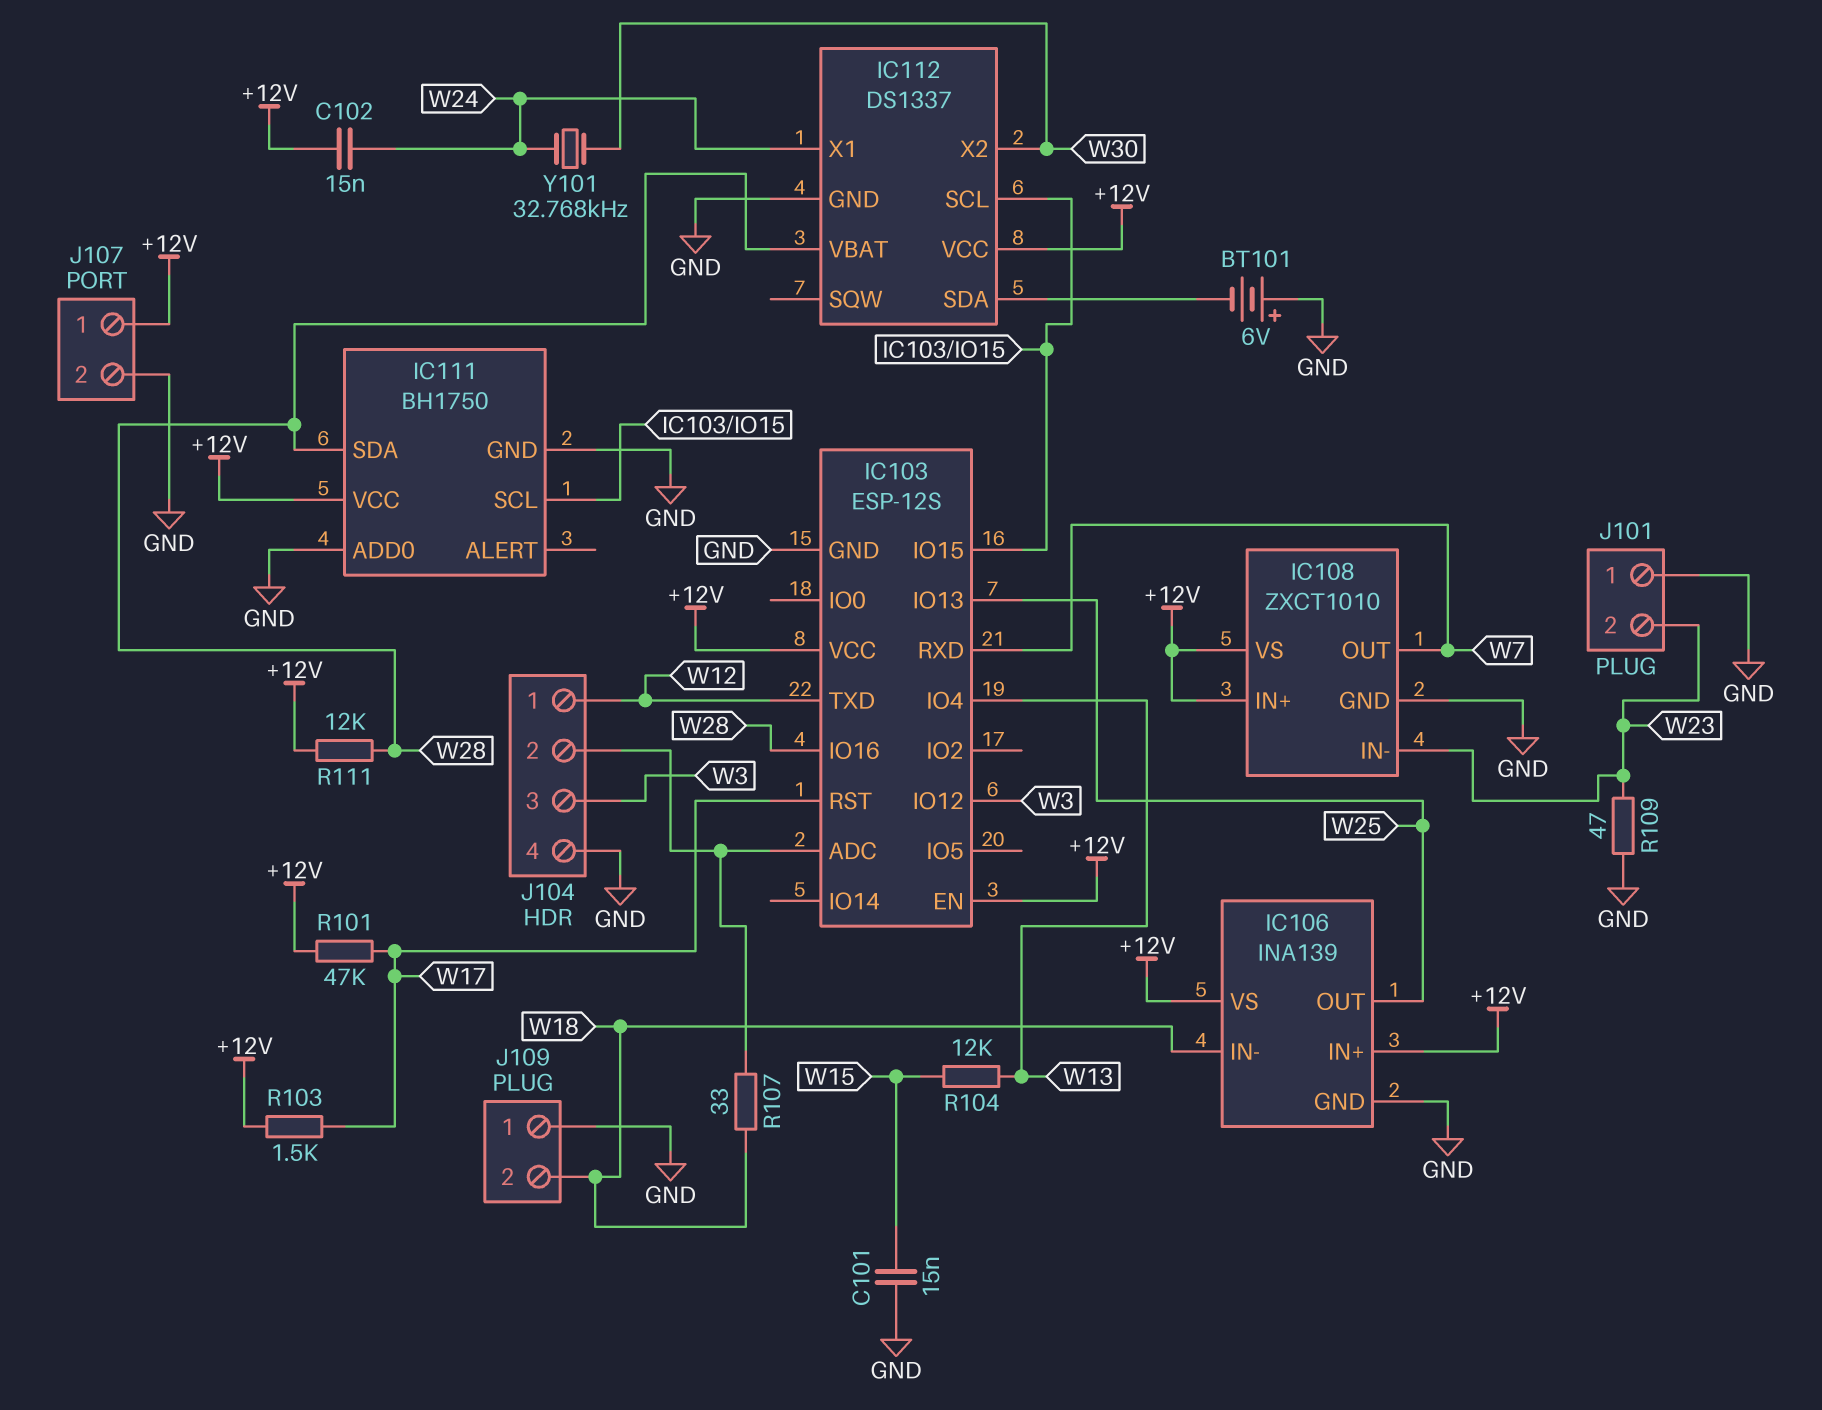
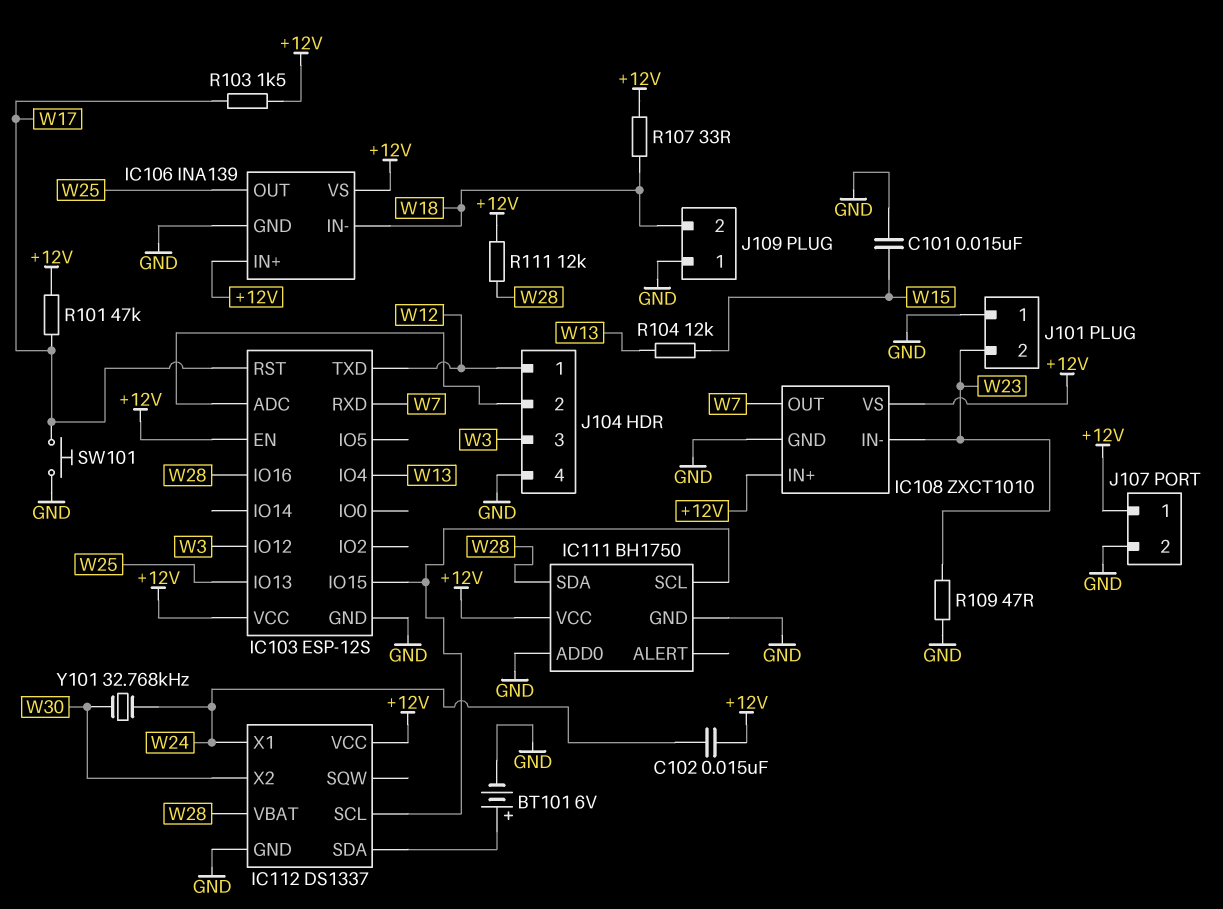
BT101: 6V (plus GND, minus IC112/SDA) -> 6V (plus IC112/SDA, minus GND)
R107: 33 (IC103/ADC, W18) -> 33 (+12V, W18)
SW101: none -> button (GND, W17)

